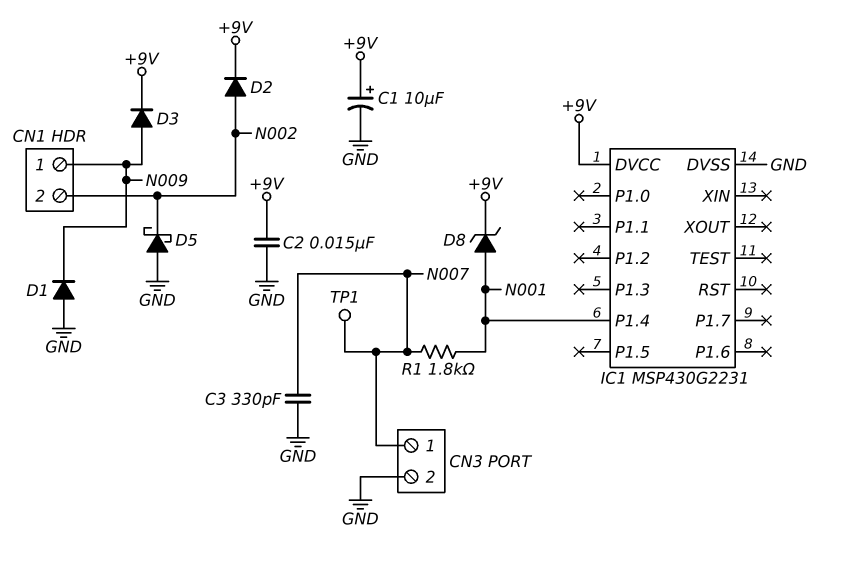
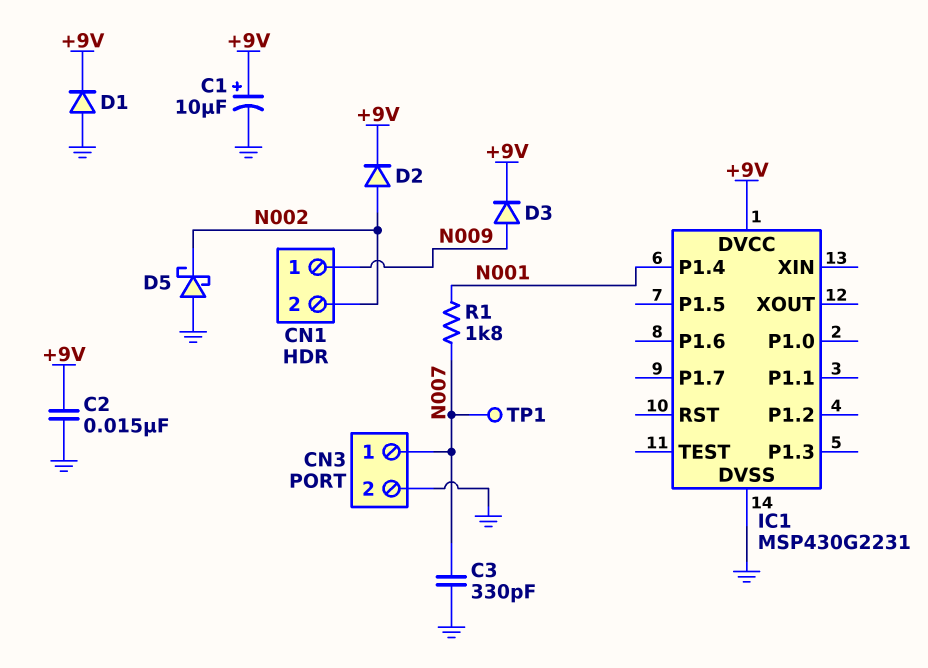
D1: diode (A GND, K N009) -> diode (A GND, K +9V)
D8: zener (A N001, K +9V) -> none

